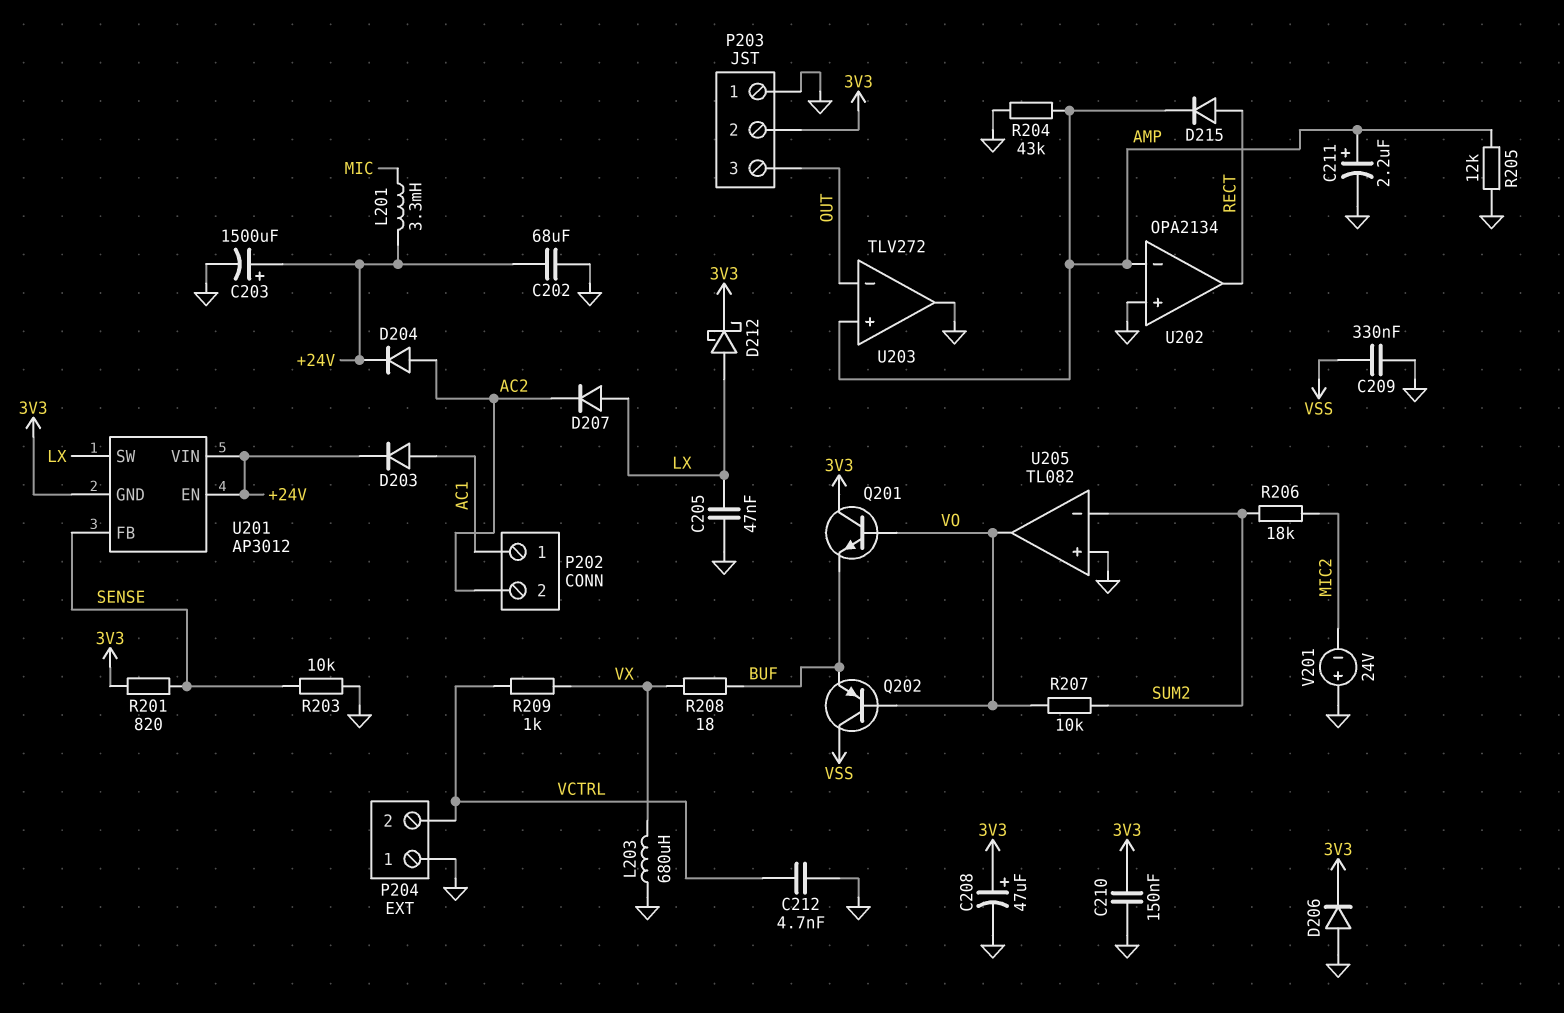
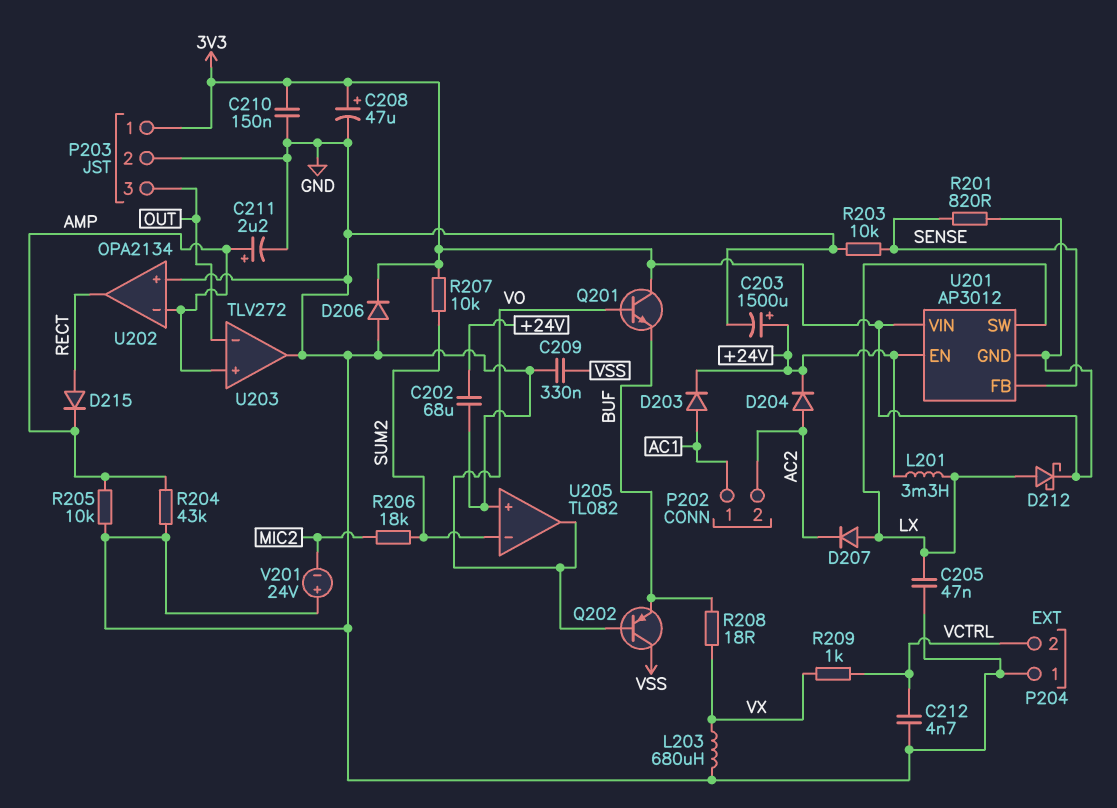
L201: 3.3mH (+24V, MIC) -> 3.3mH (+24V, LX)
P203 pin 1: GND -> 3V3
P203 pin 2: 3V3 -> GND
R205: 12k (AMP, GND) -> 10k (AMP, GND)
R207: 10k (SUM2, VO) -> 10k (3V3, SUM2)
U201 pin VIN: +24V -> 3V3

